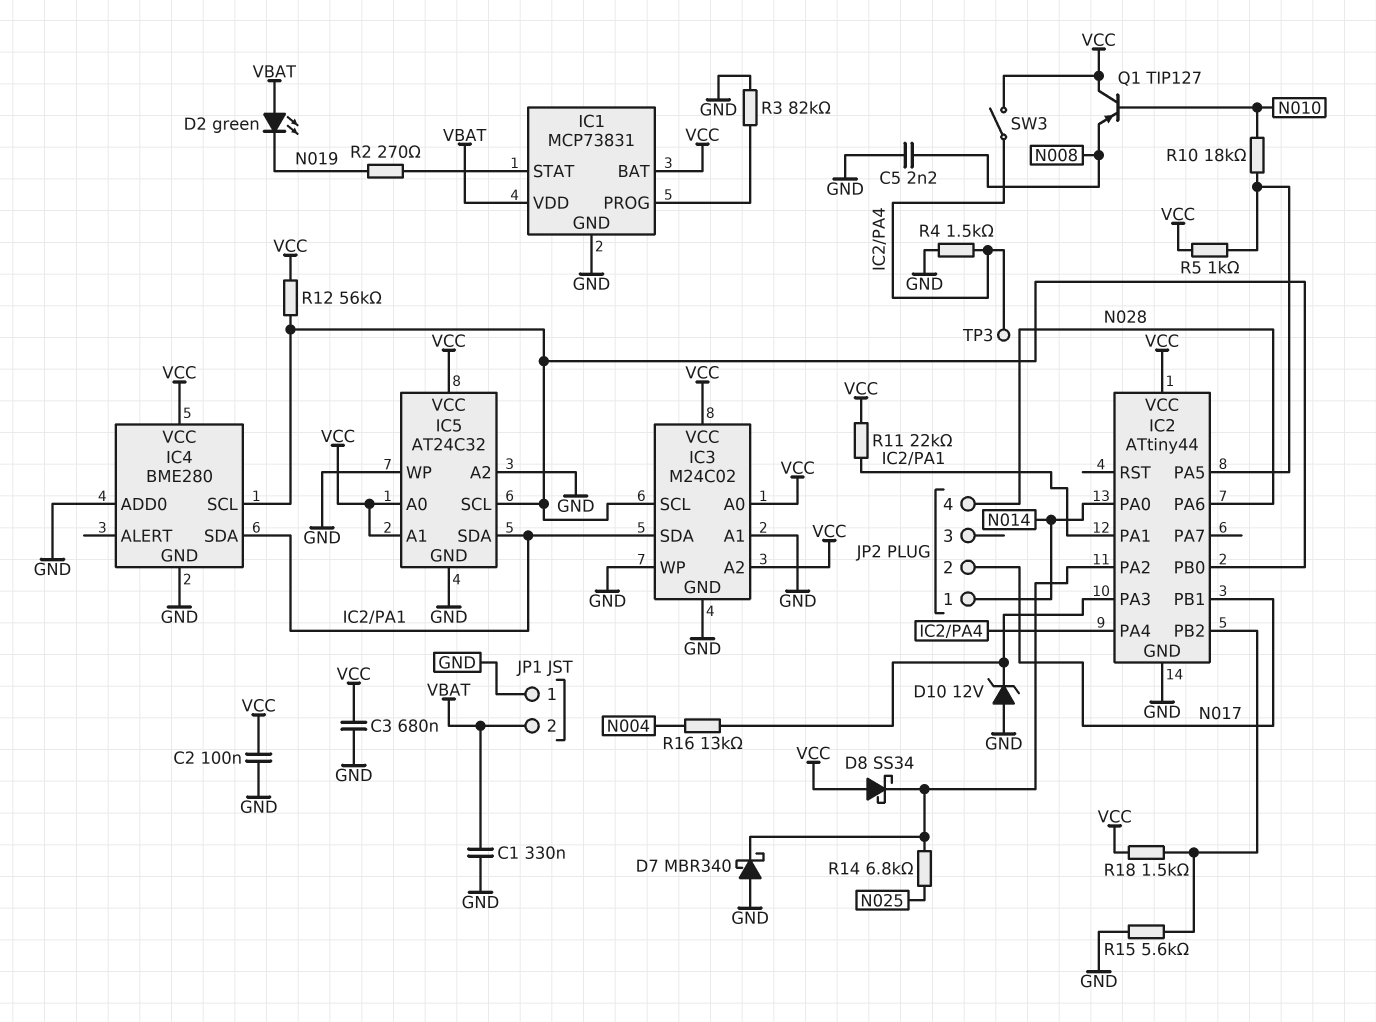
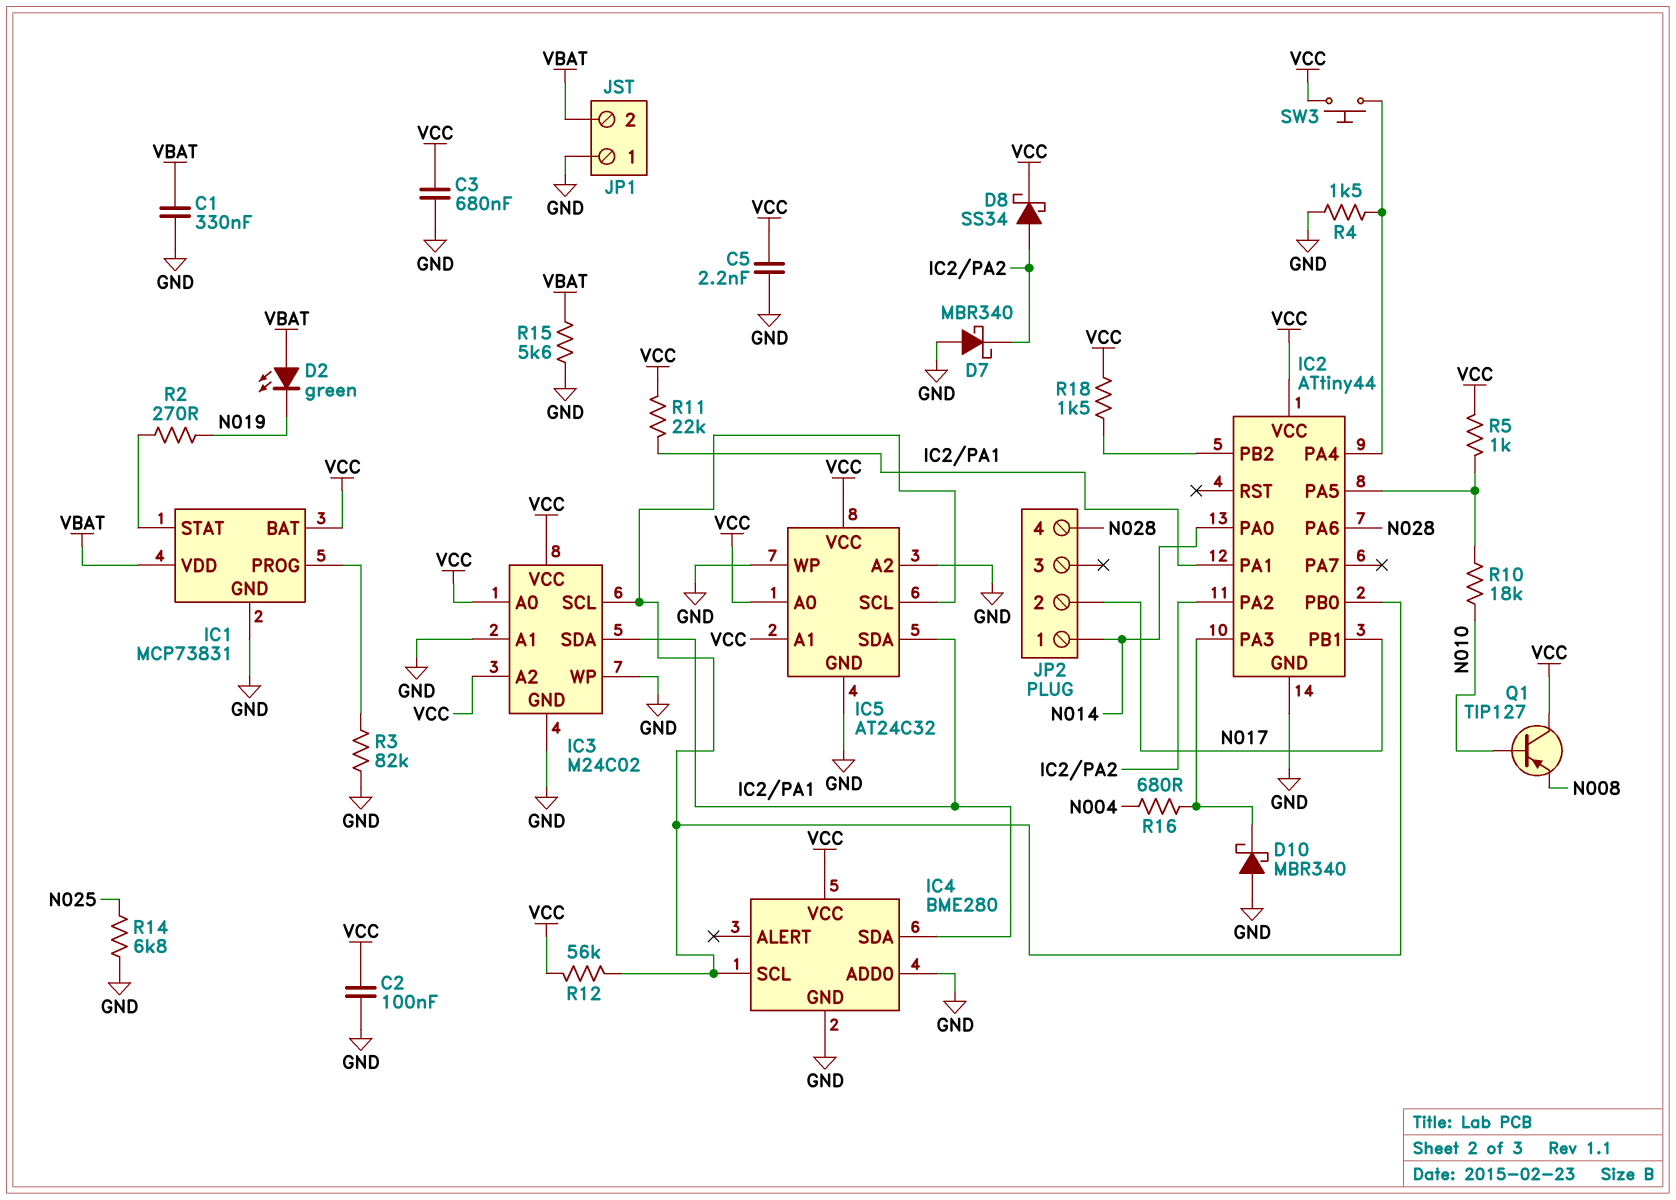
C5: 2.2nF (GND, N008) -> 2.2nF (GND, VCC)
D8: schottky SS34 (A VCC, K IC2/PA2) -> schottky SS34 (A IC2/PA2, K VCC)
D10: zener 12V (A GND, K IC2/PA3) -> schottky MBR340 (A GND, K IC2/PA3)
R14: 6.8k (IC2/PA2, N025) -> 6.8k (GND, N025)
R15: 5.6k (GND, IC2/PB2) -> 5.6k (GND, VBAT)
R16: 13k (IC2/PA3, N004) -> 680 (IC2/PA3, N004)
SW3: switch (IC2/PA4, VCC) -> button (IC2/PA4, VCC)
TP3: test point (IC2/PA4) -> none

